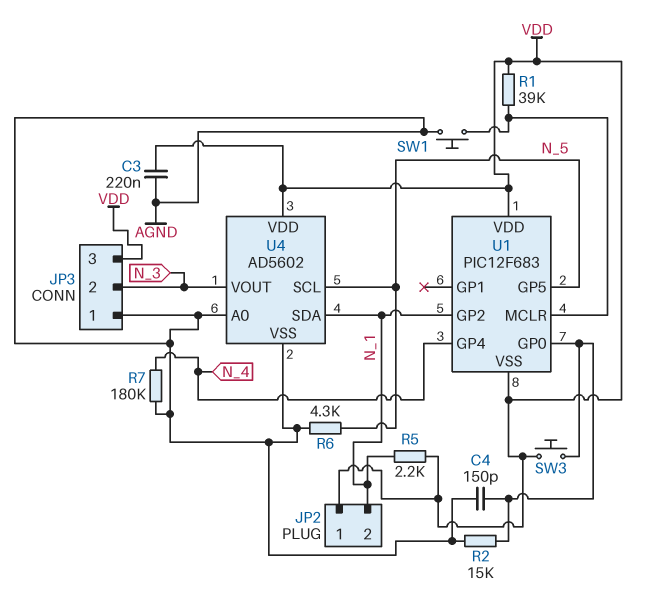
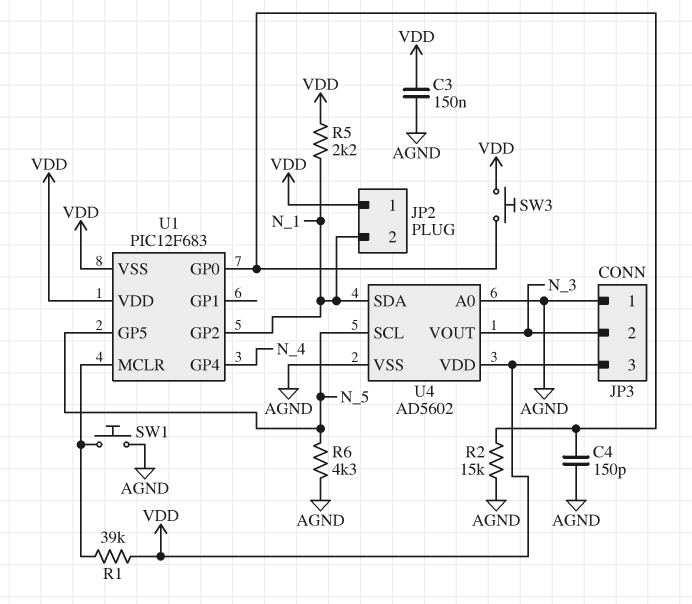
C3: 220nF (AGND, VDD) -> 150nF (AGND, VDD)
R7: 180k (AGND, N_4) -> none

